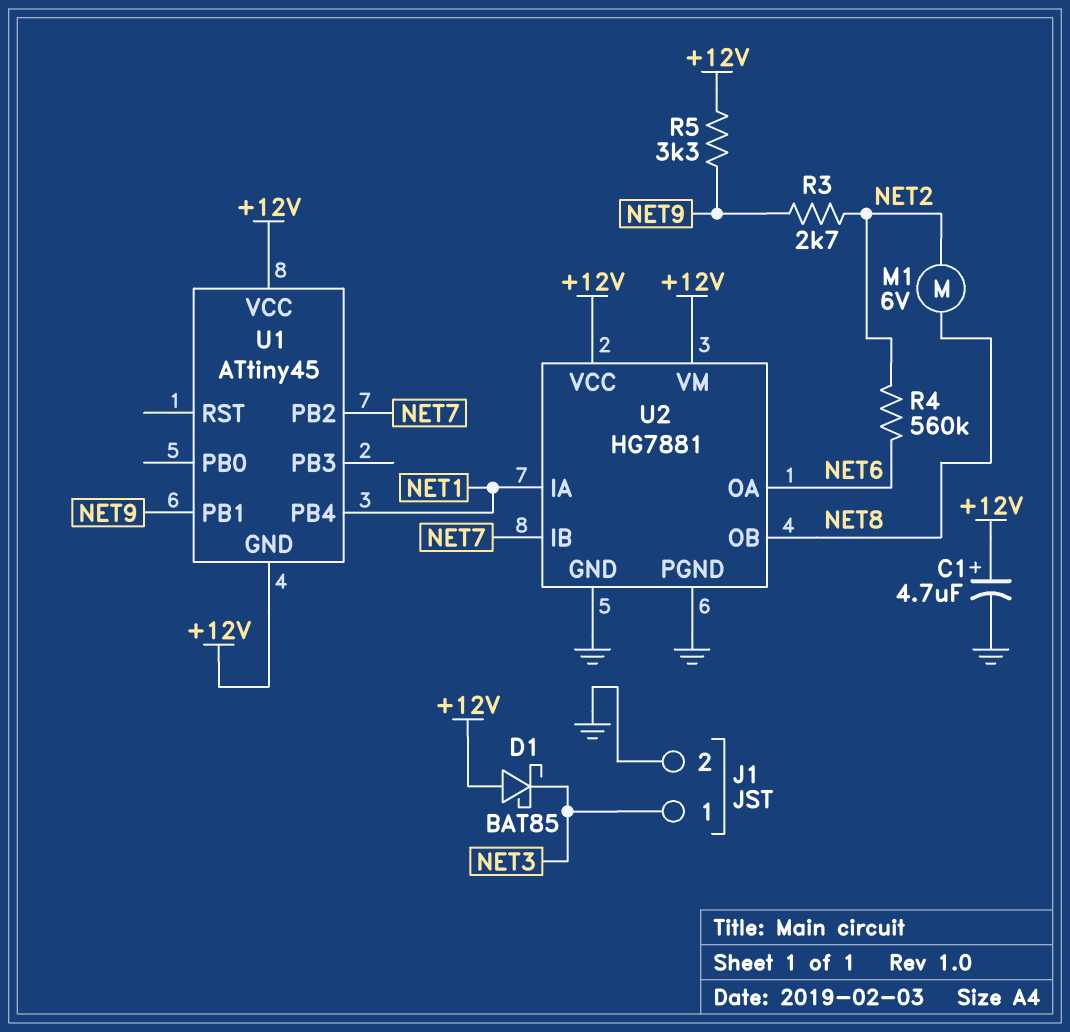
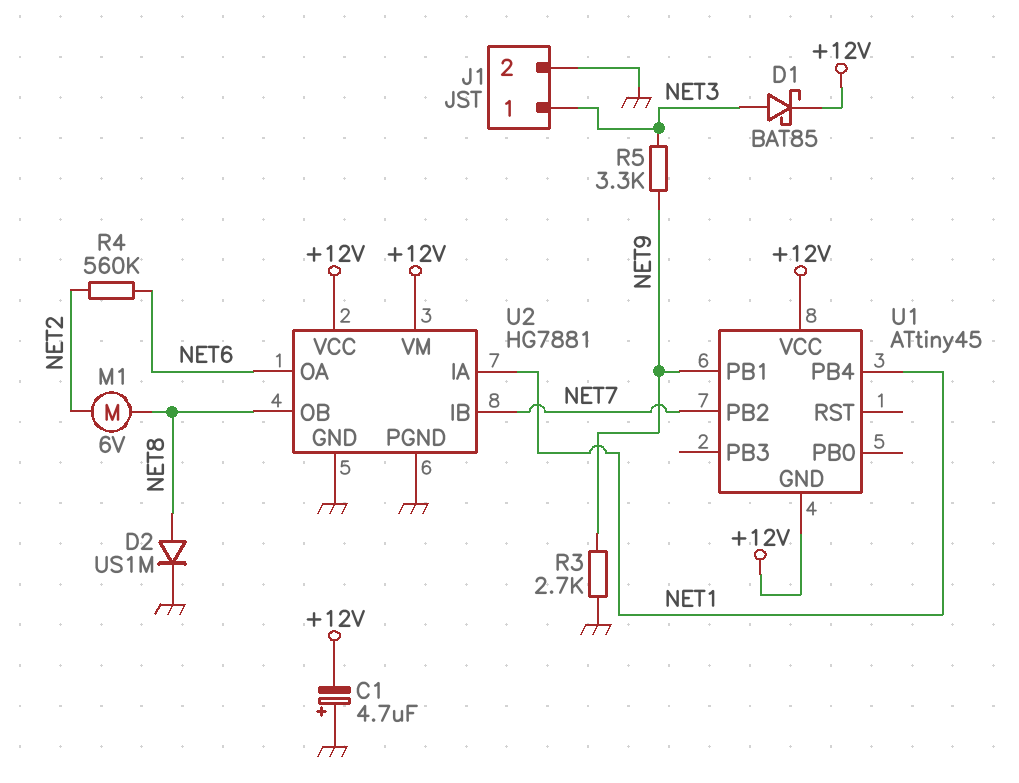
C1: 4.7uF (plus +12V, minus GND) -> 4.7uF (plus GND, minus +12V)
D1: schottky BAT85 (A +12V, K NET3) -> schottky BAT85 (A NET3, K +12V)
D2: none -> diode US1M (A NET8, K GND)
R3: 2.7k (NET2, NET9) -> 2.7k (GND, NET9)
R5: 3.3k (+12V, NET9) -> 3.3k (NET3, NET9)

